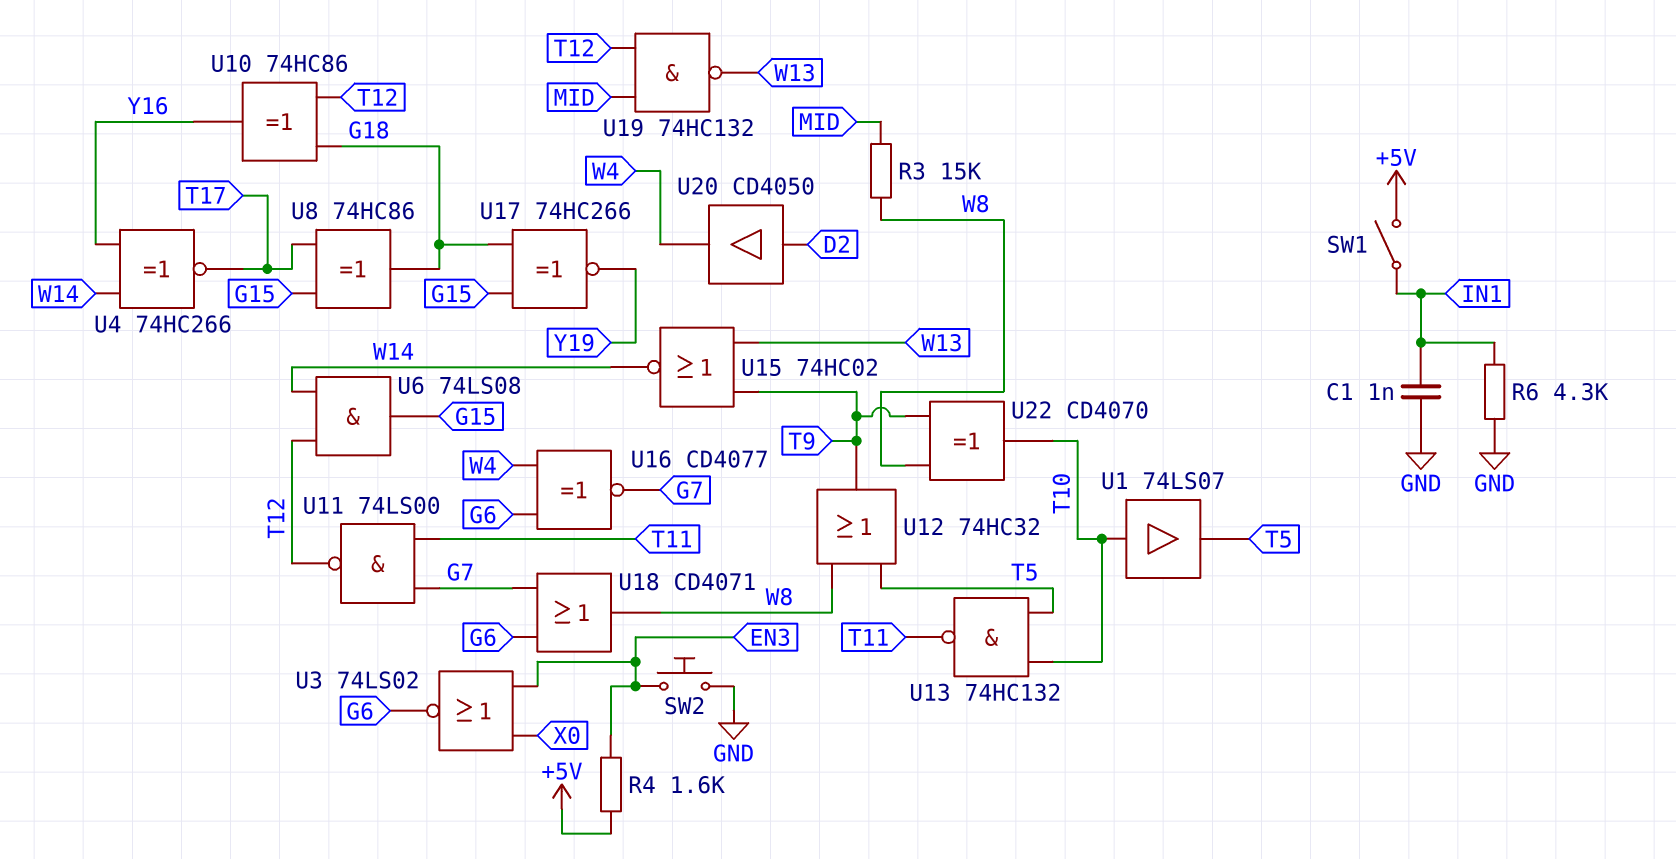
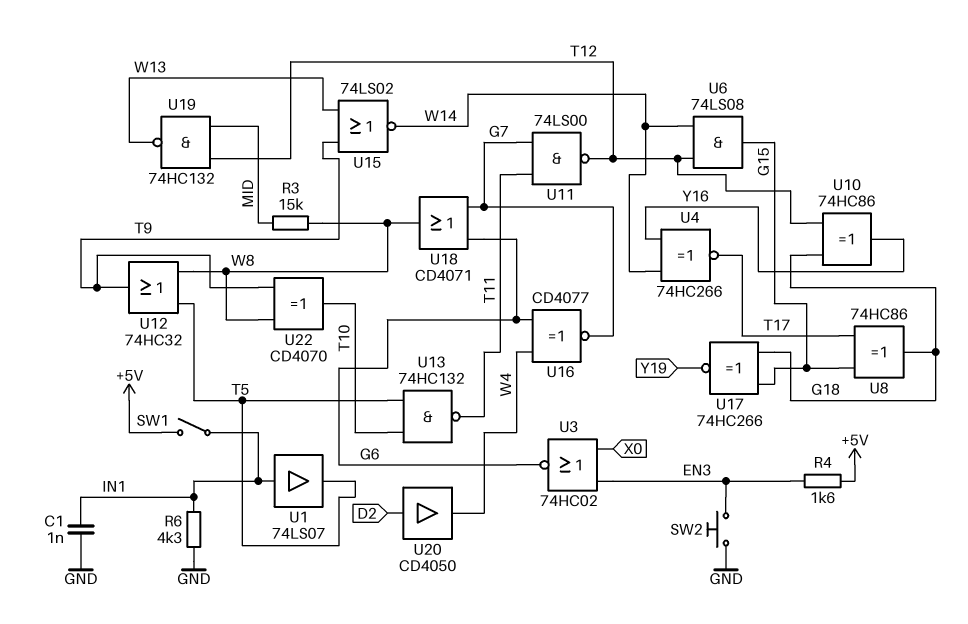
U1: buffer 74LS07 (in T10, out T5) -> buffer 74LS07 (in IN1, out T5)
U3: NOR 74LS02 (in EN3, in X0, out G6) -> NOR 74HC02 (in EN3, in X0, out G6)
U15: NOR 74HC02 (in T9, in W13, out W14) -> NOR 74LS02 (in T9, in W13, out W14)

